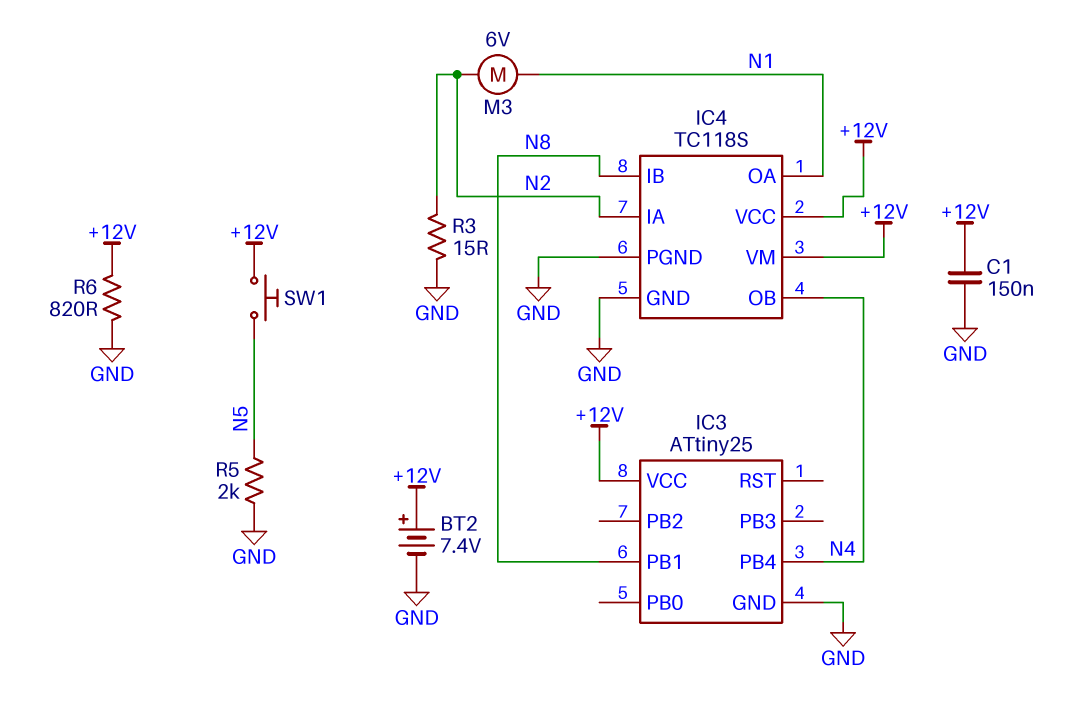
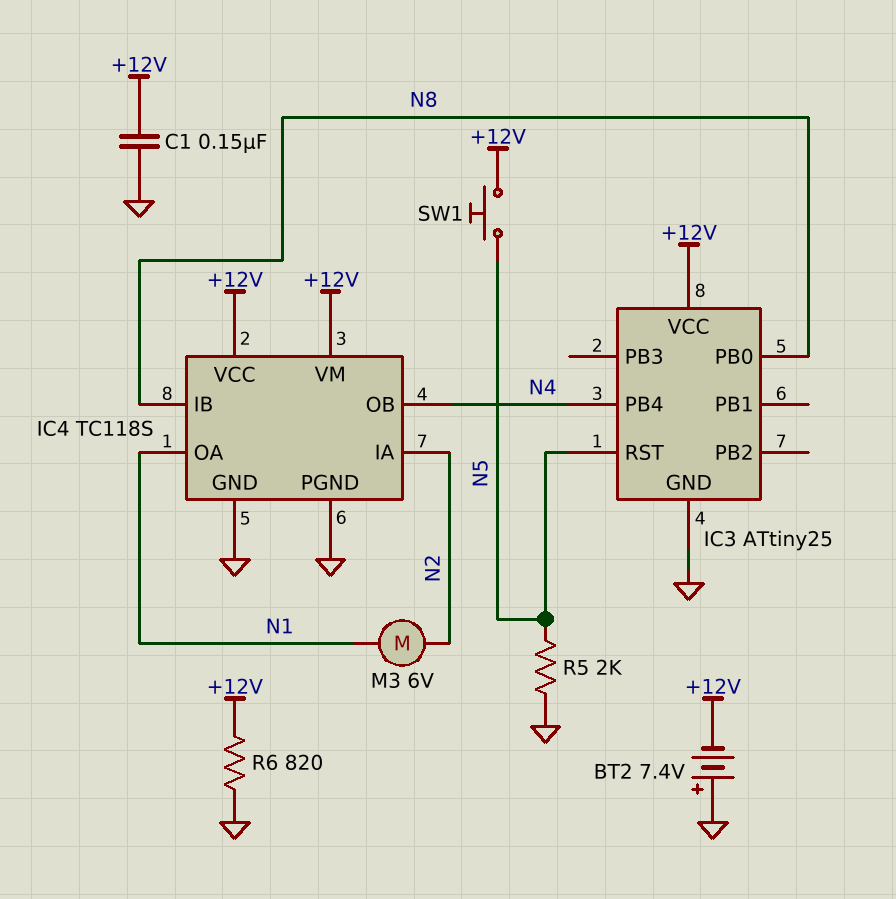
BT2: 7.4V (plus +12V, minus GND) -> 7.4V (plus GND, minus +12V)
IC3 pin PB0: none -> N8
IC3 pin PB1: N8 -> none
IC3 pin RST: none -> N5
R3: 15 (GND, N2) -> none

